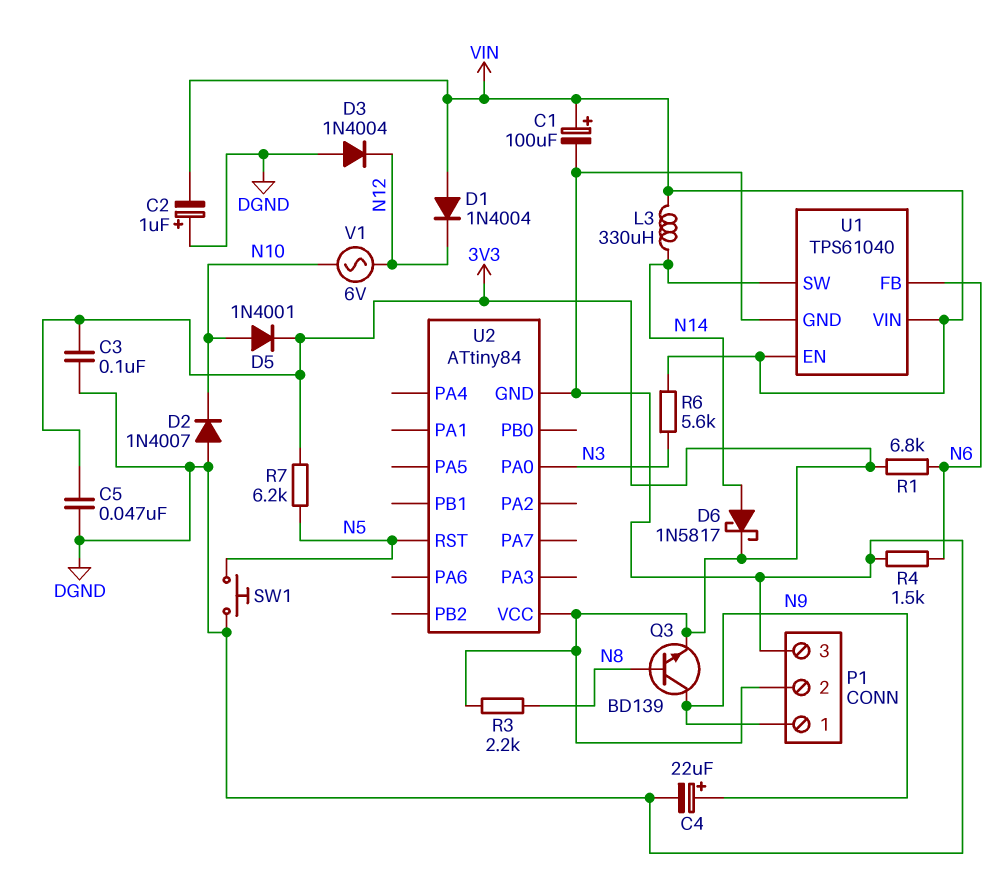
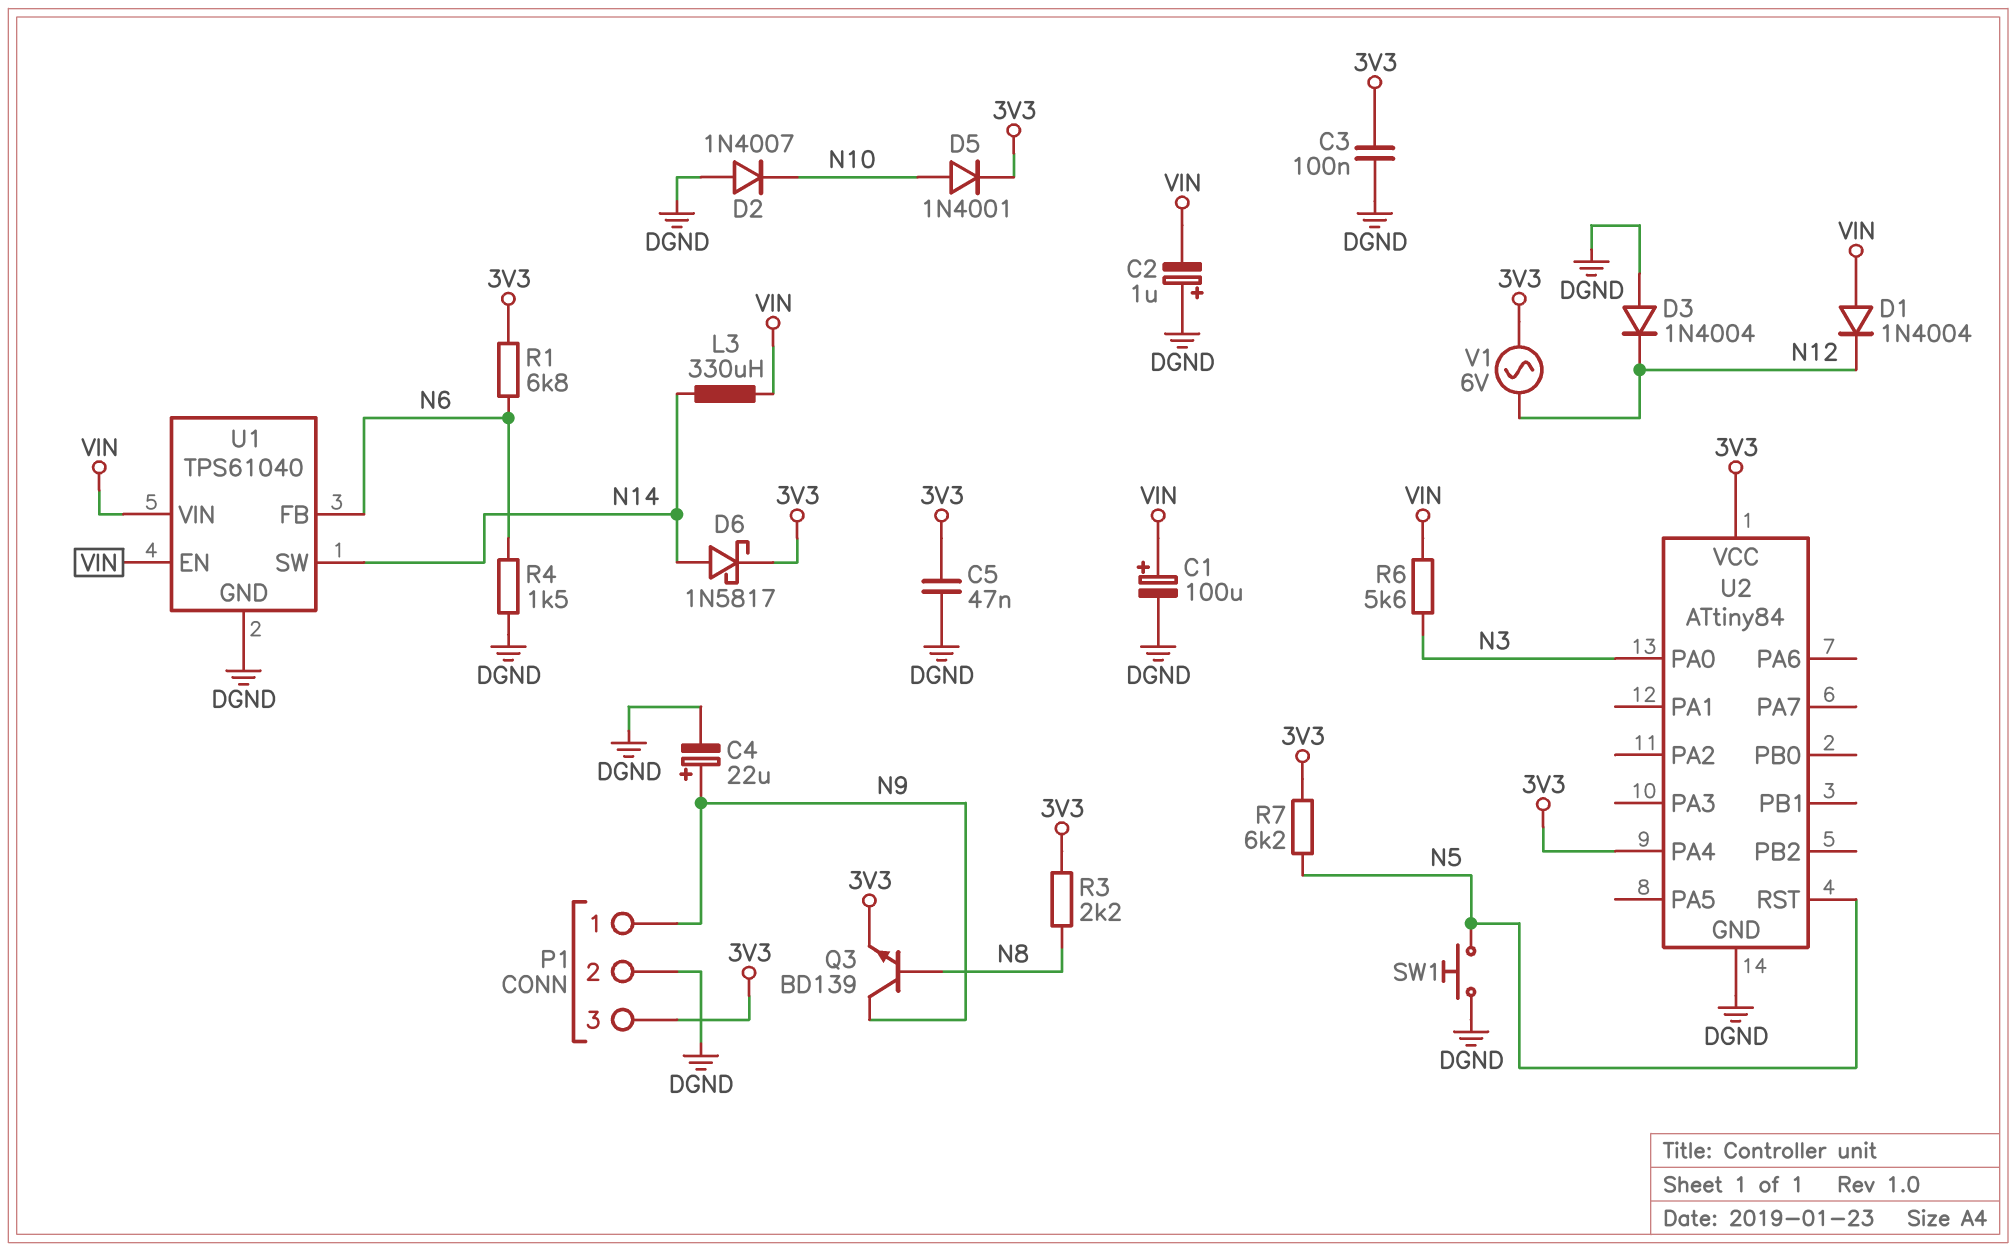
P1 pin 2: 3V3 -> DGND
P1 pin 3: DGND -> 3V3
U2 pin PA4: none -> 3V3
V1: AC 6V (N10, N12) -> AC 6V (3V3, N12)

